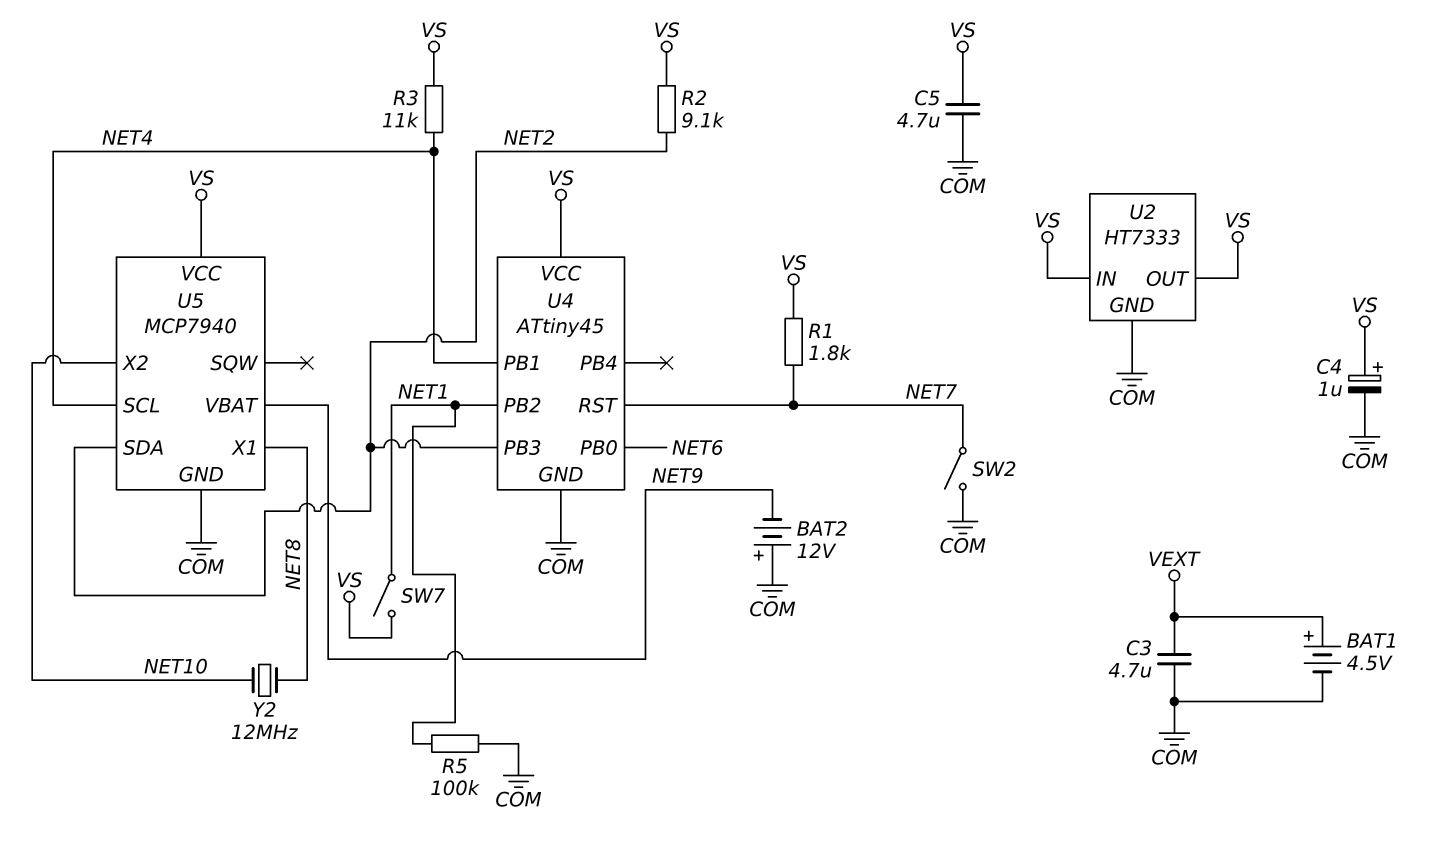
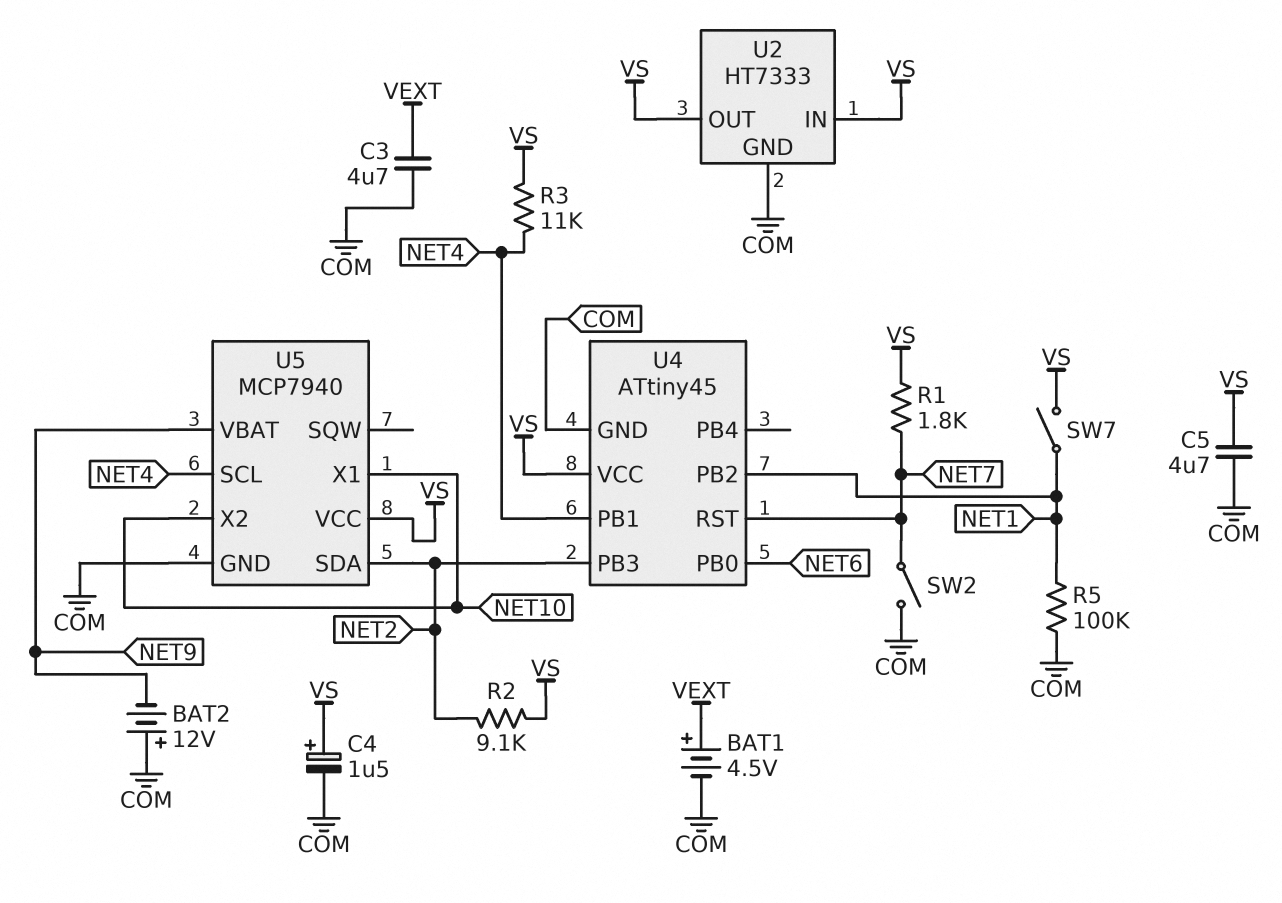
C4: 1uF (plus VS, minus COM) -> 1.5uF (plus VS, minus COM)
U5 pin X1: NET8 -> NET10
Y2: 12MHz (NET8, NET10) -> none

